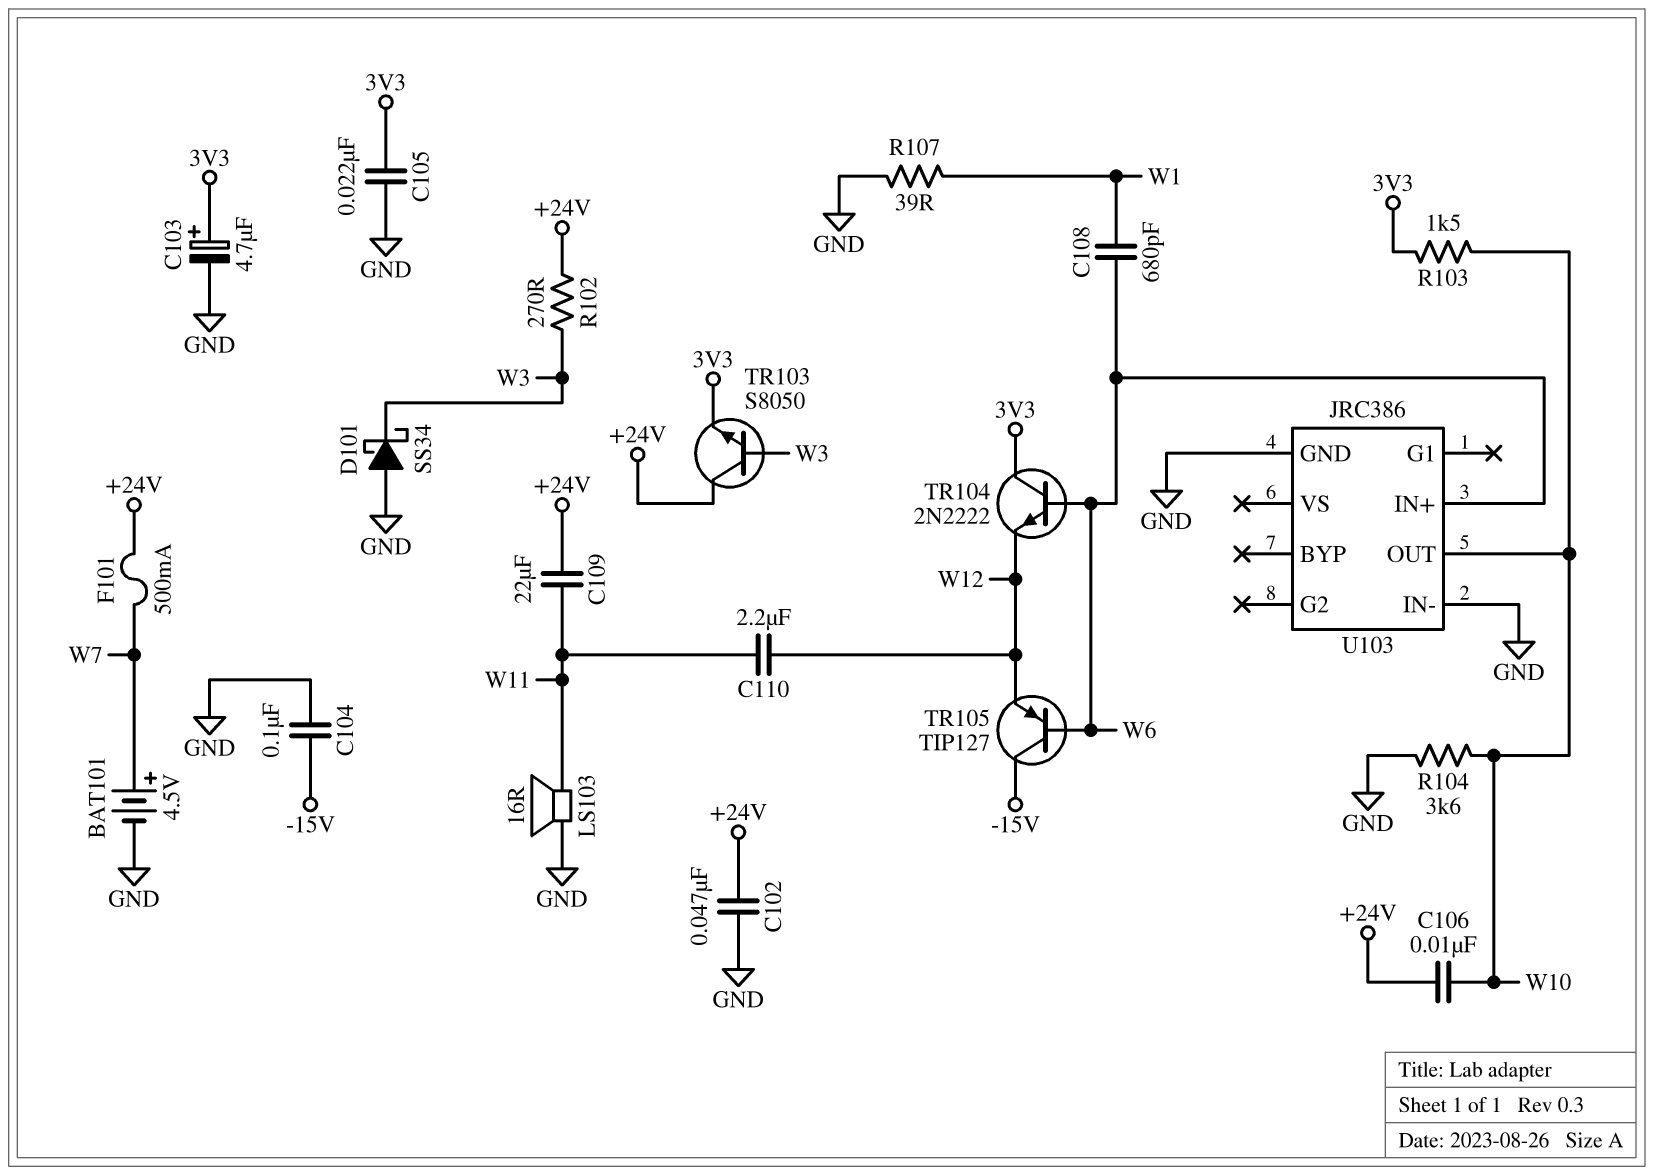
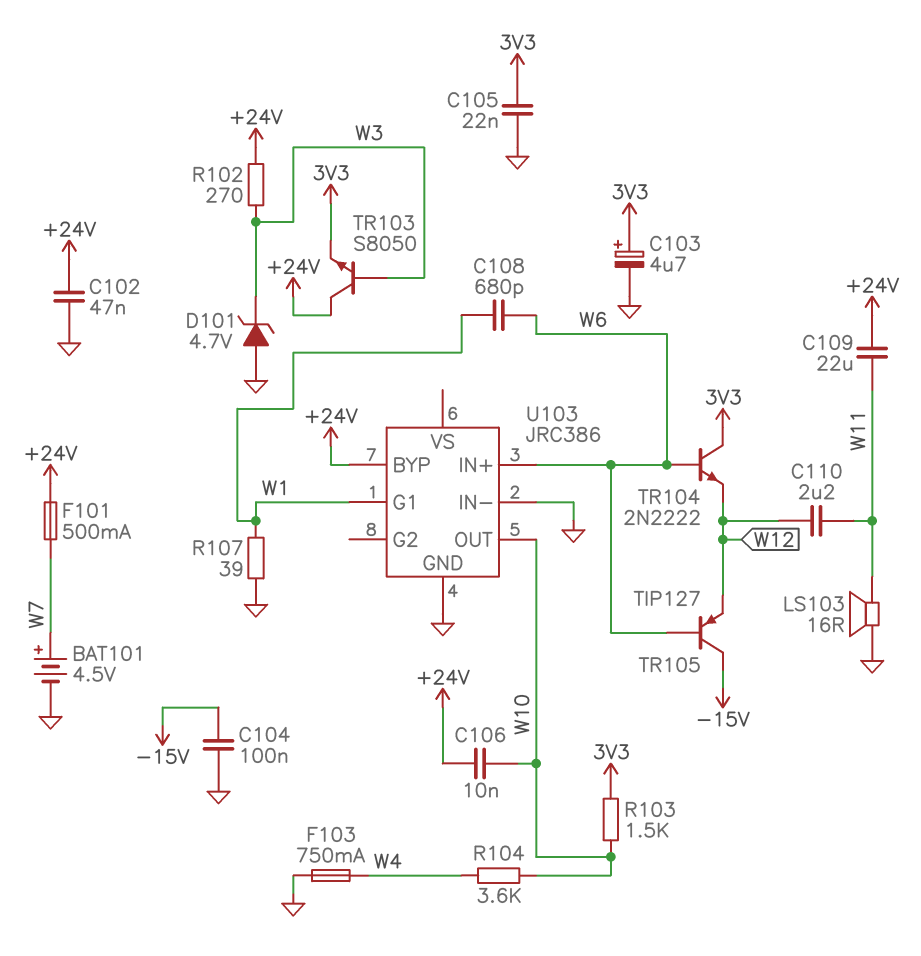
D101: schottky SS34 (A GND, K W3) -> zener 4.7V (A GND, K W3)
F103: none -> 750mA (GND, W4)
R104: 3.6k (GND, W10) -> 3.6k (W4, W10)
U103 pin BYP: none -> +24V
U103 pin G1: none -> W1

